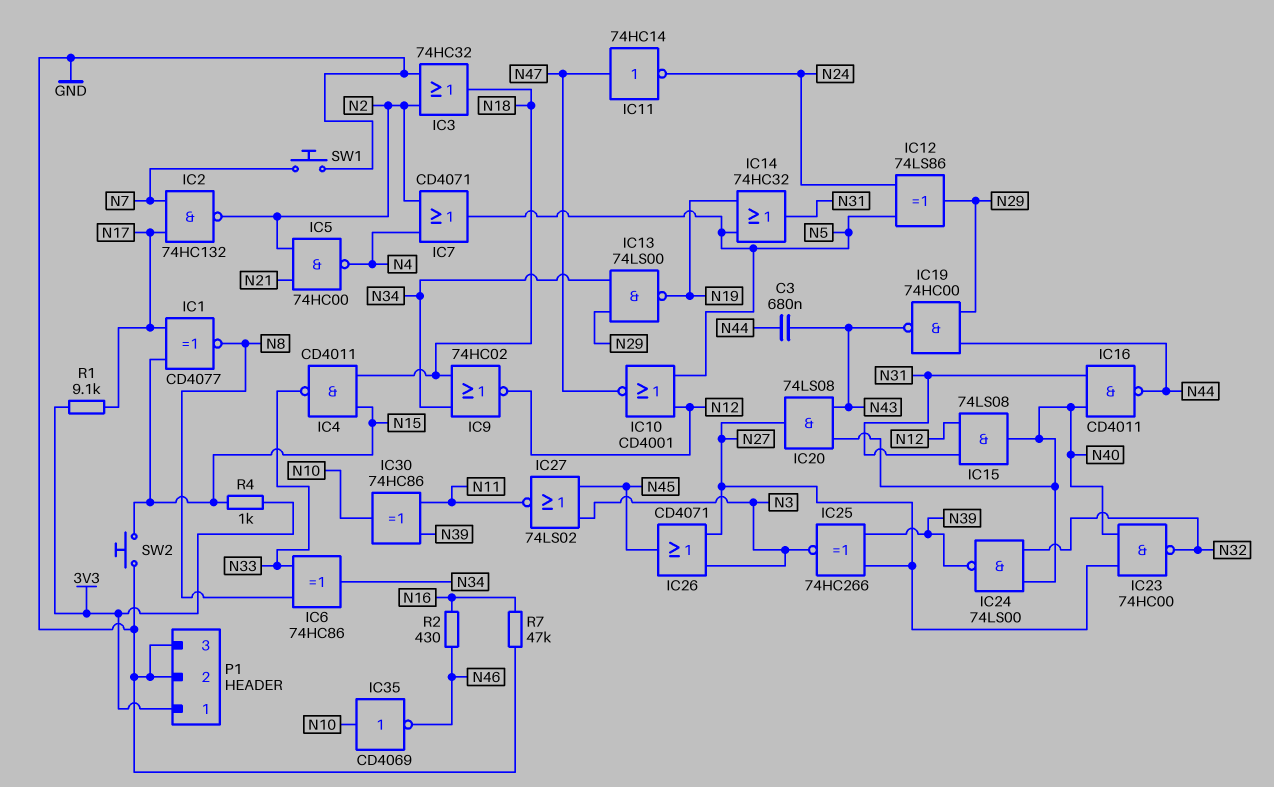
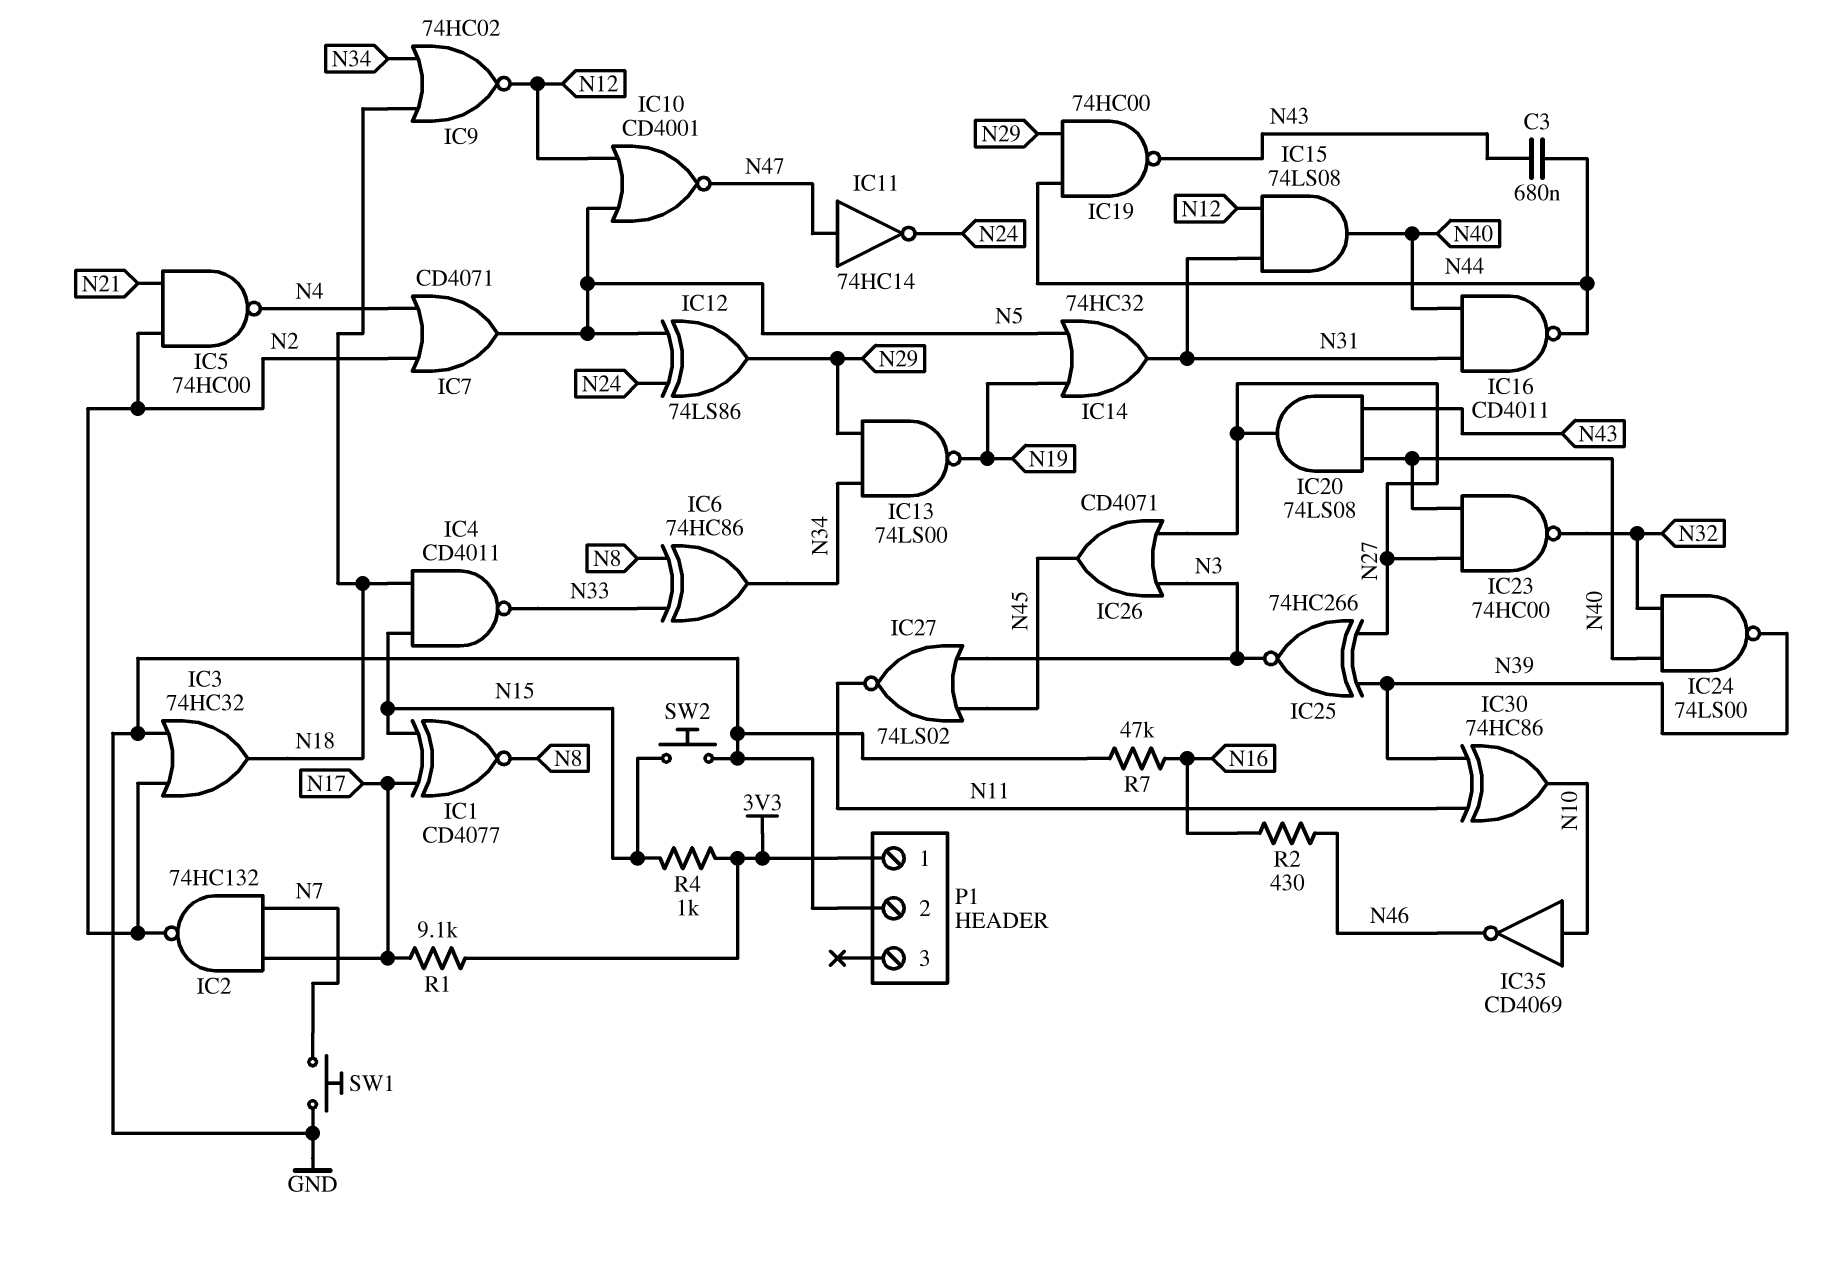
P1 pin 3: GND -> none

